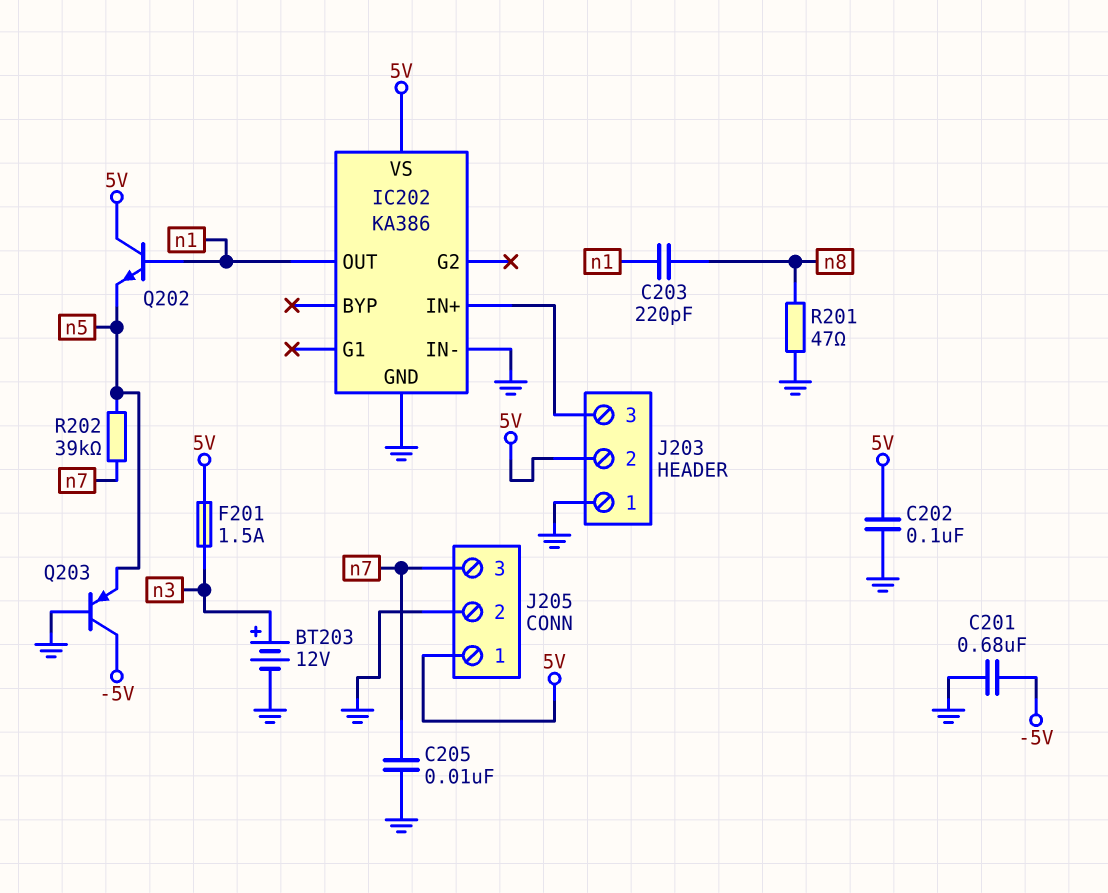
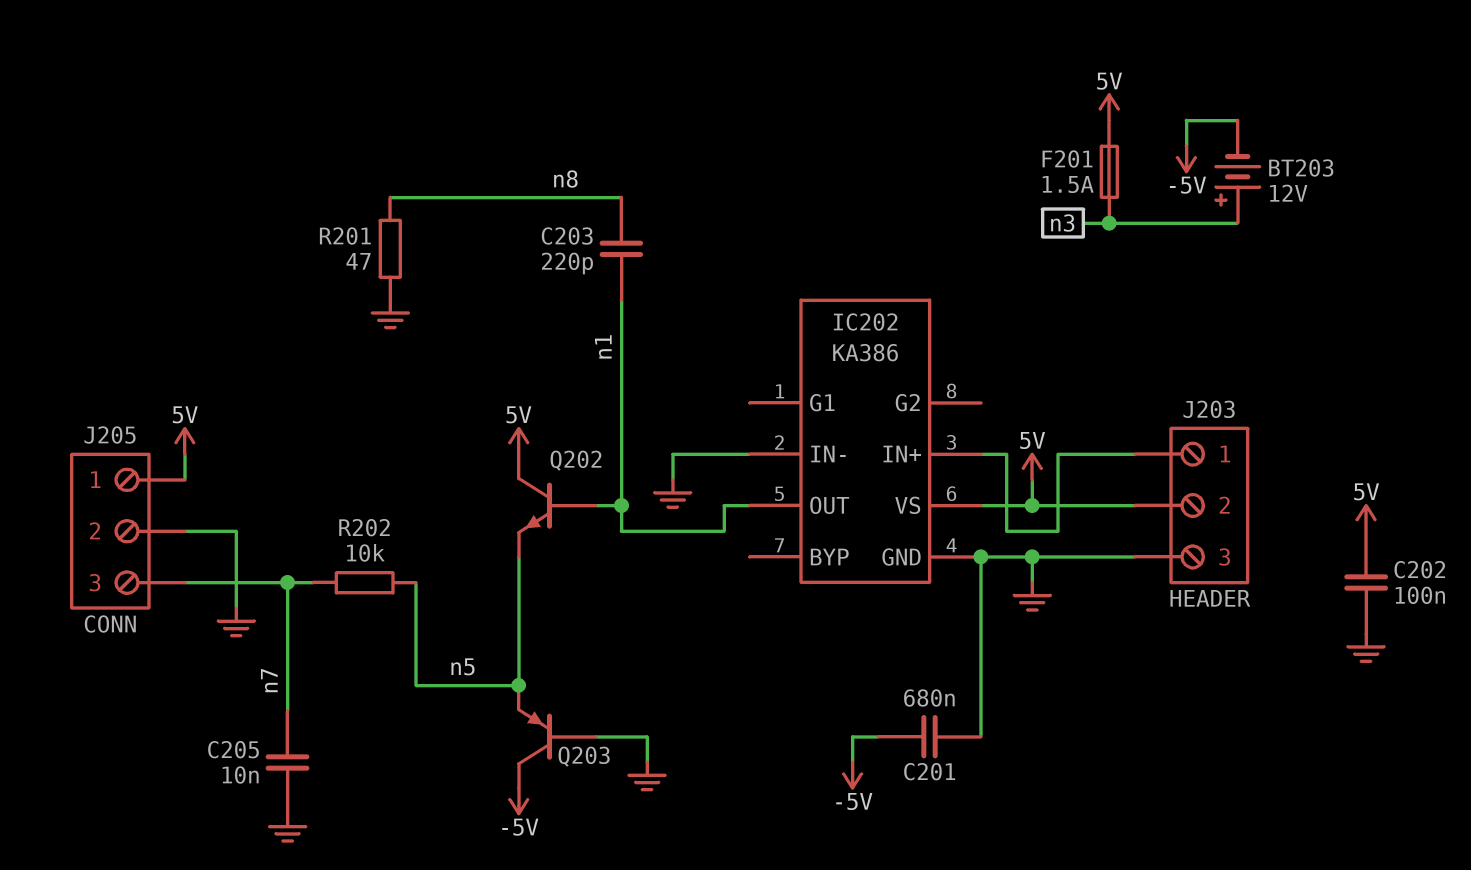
BT203: 12V (plus n3, minus GND) -> 12V (plus n3, minus -5V)
J203 pin 1: GND -> IC202/IN+
J203 pin 3: IC202/IN+ -> GND
R202: 39k (n5, n7) -> 10k (n5, n7)

